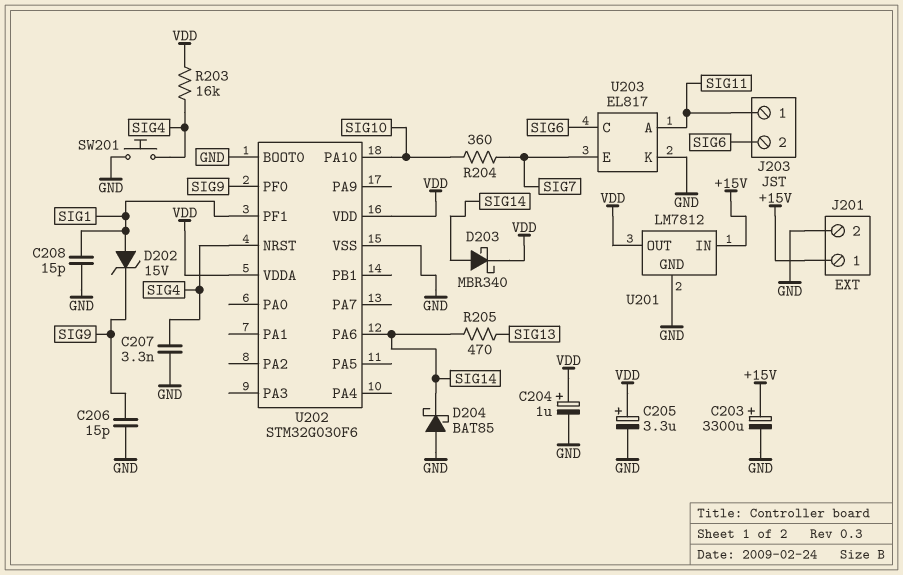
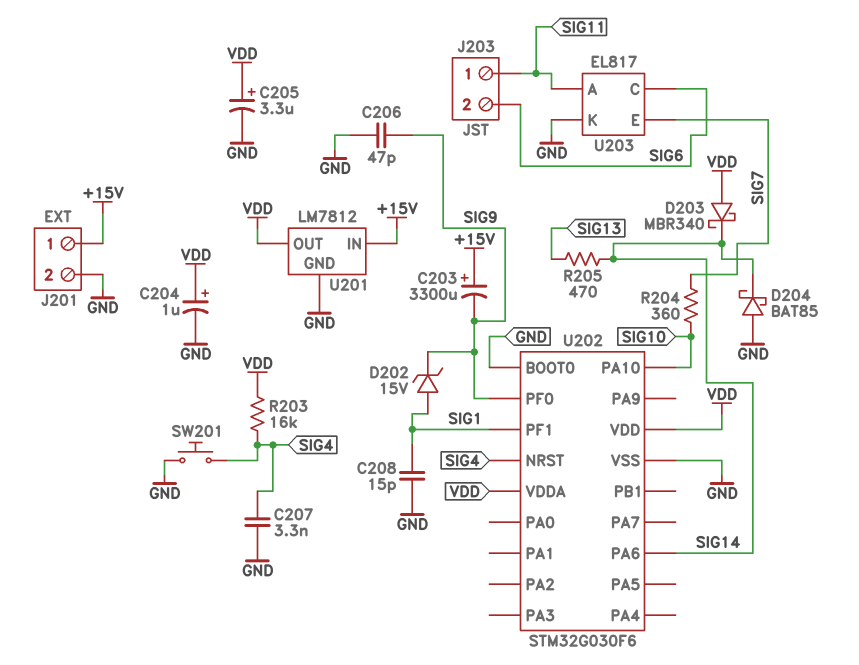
C203: 3300uF (plus +15V, minus GND) -> 3300uF (plus +15V, minus SIG9)
C206: 15pF (GND, SIG9) -> 47pF (GND, SIG9)
D203: schottky MBR340 (A SIG14, K VDD) -> schottky MBR340 (A VDD, K SIG14)

